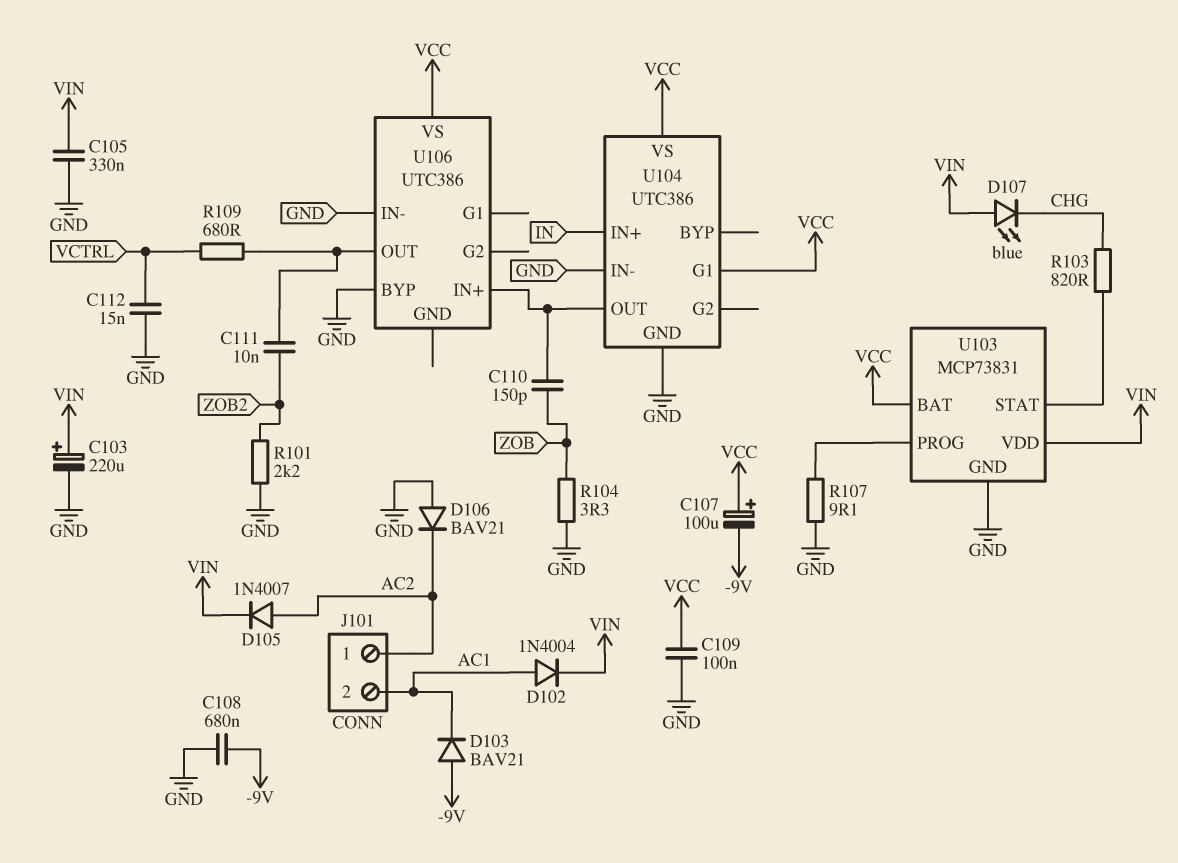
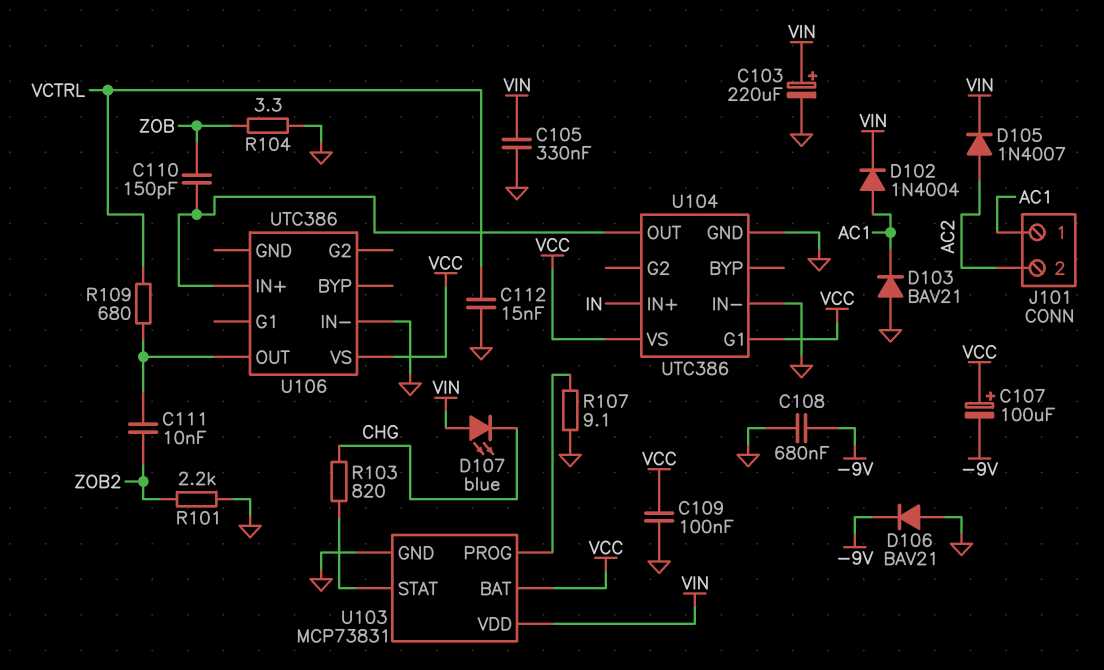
D103: diode BAV21 (A -9V, K AC1) -> diode BAV21 (A GND, K AC1)
D106: diode BAV21 (A GND, K AC2) -> diode BAV21 (A GND, K -9V)
J101 pin 1: AC2 -> AC1
J101 pin 2: AC1 -> AC2
U106 pin BYP: GND -> none

